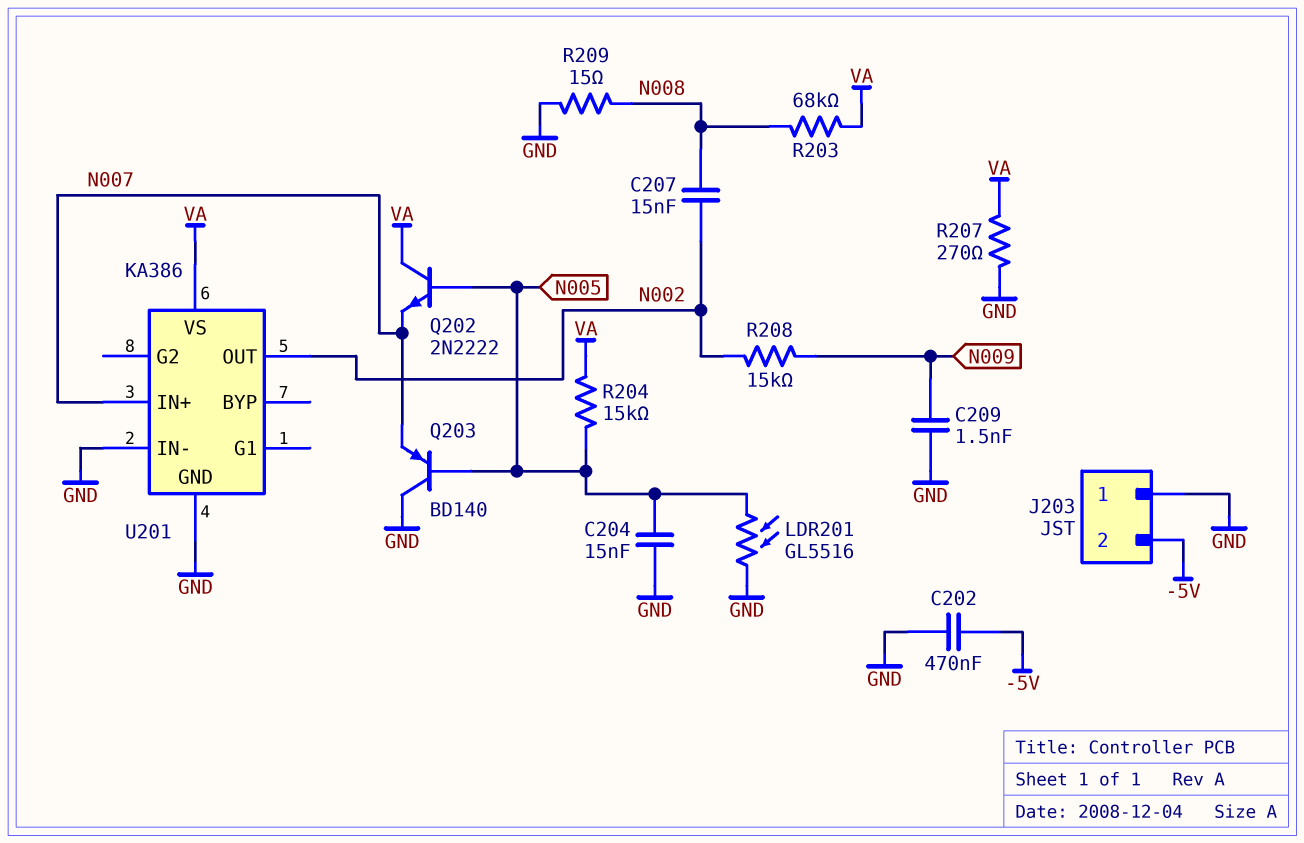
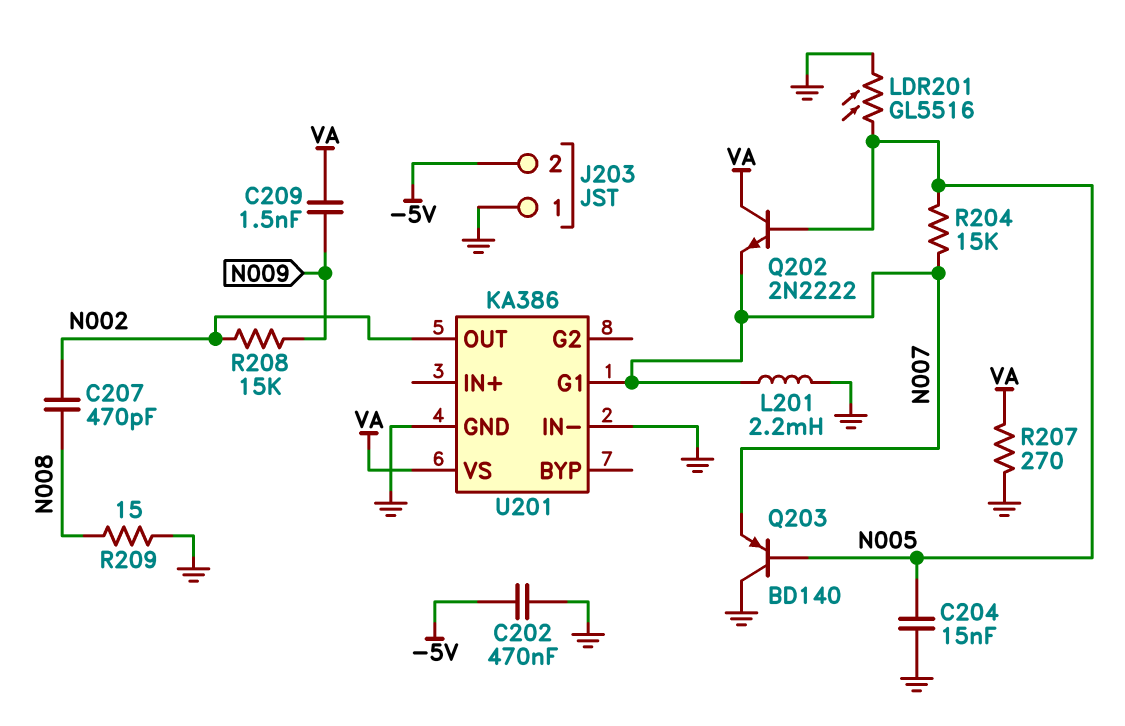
C207: 15nF (N002, N008) -> 470pF (N002, N008)
C209: 1.5nF (GND, N009) -> 1.5nF (N009, VA)
L201: none -> 2.2mH (GND, N007)
R203: 68k (N008, VA) -> none
R204: 15k (N005, VA) -> 15k (N005, N007)
U201 pin G1: none -> N007
U201 pin IN+: N007 -> none

